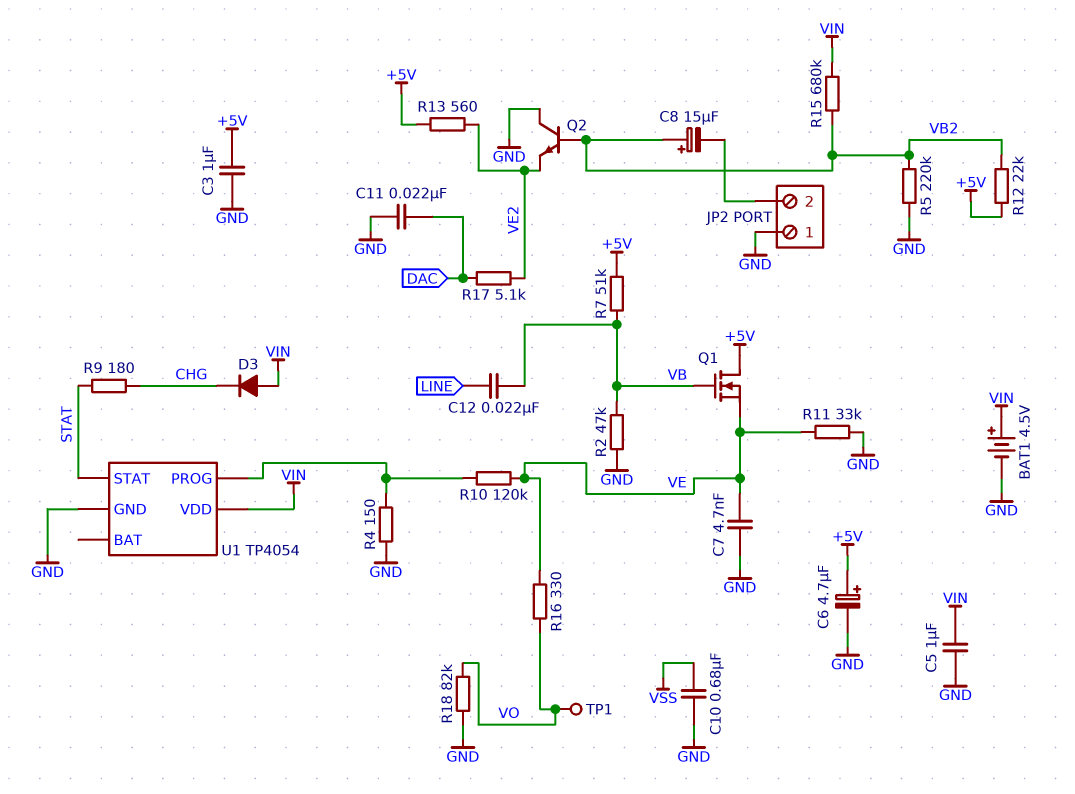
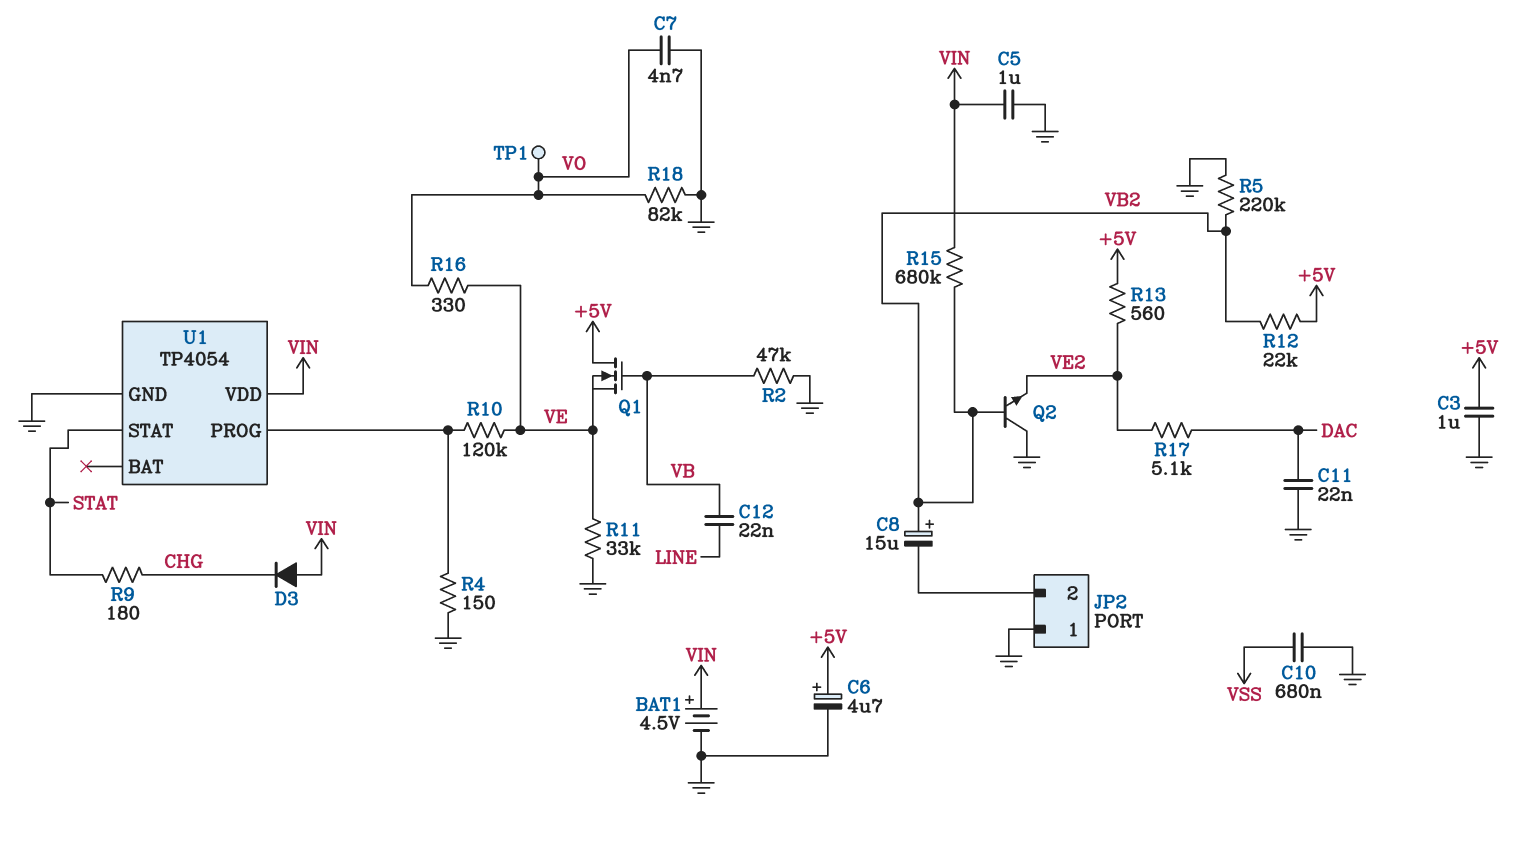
C7: 4.7nF (GND, VE) -> 4.7nF (GND, VO)
R7: 51k (+5V, VB) -> none

